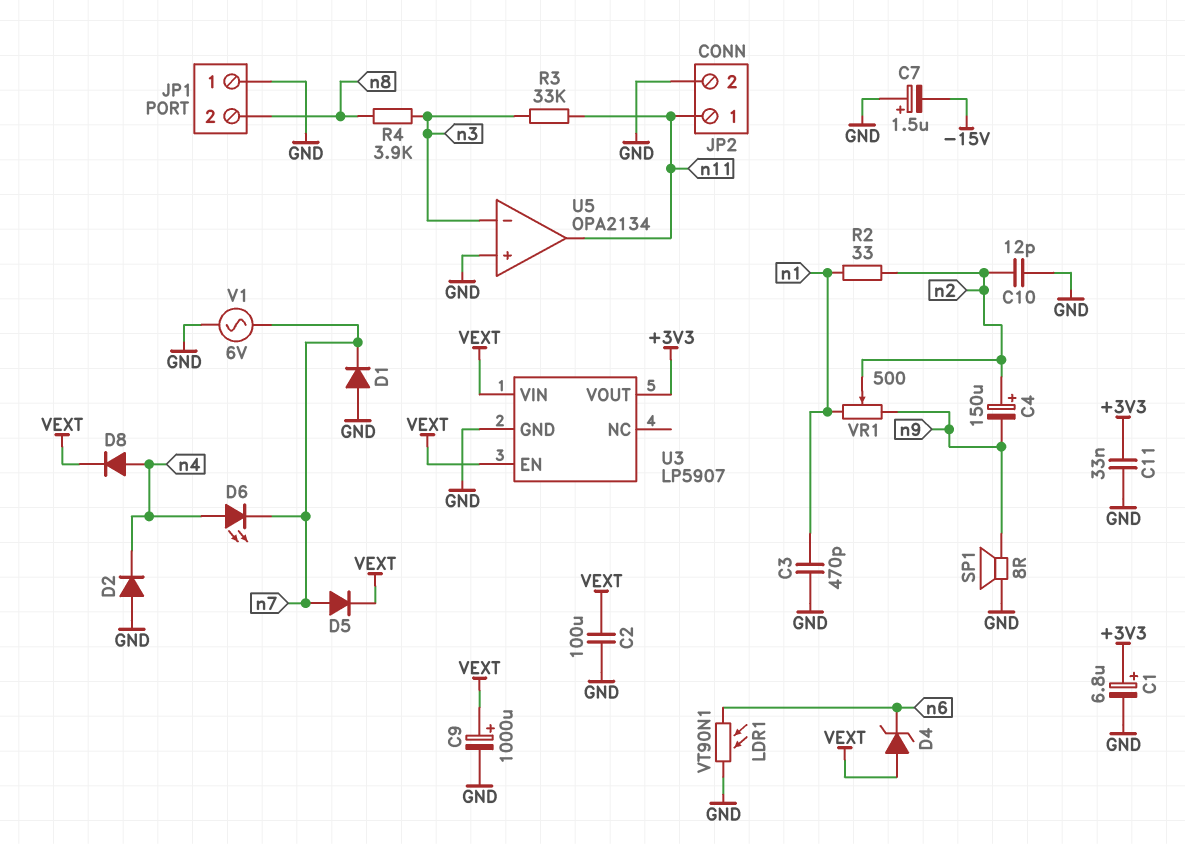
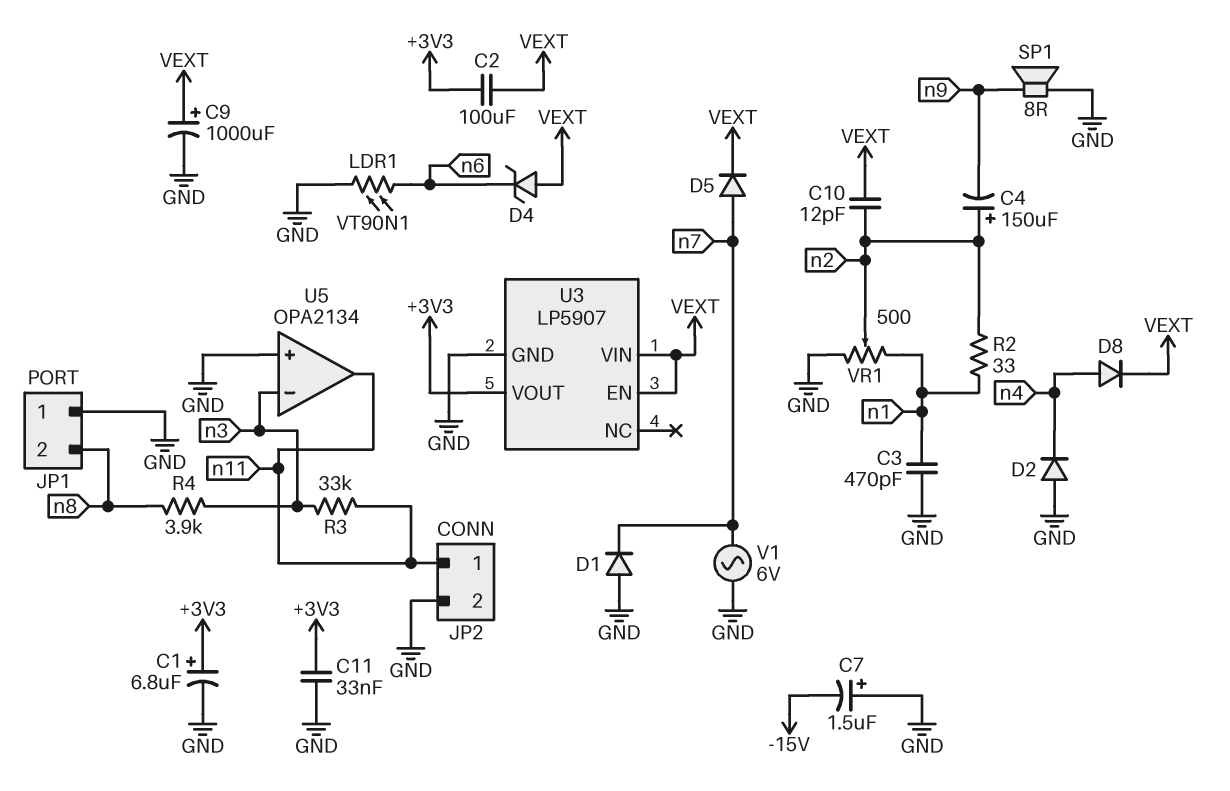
C2: 100uF (GND, VEXT) -> 100uF (+3V3, VEXT)
C10: 12pF (GND, n2) -> 12pF (VEXT, n2)
D6: LED (A n4, K n7) -> none
VR1: 500 (n1, n9, wiper n2) -> 500 (GND, n1, wiper n2)

